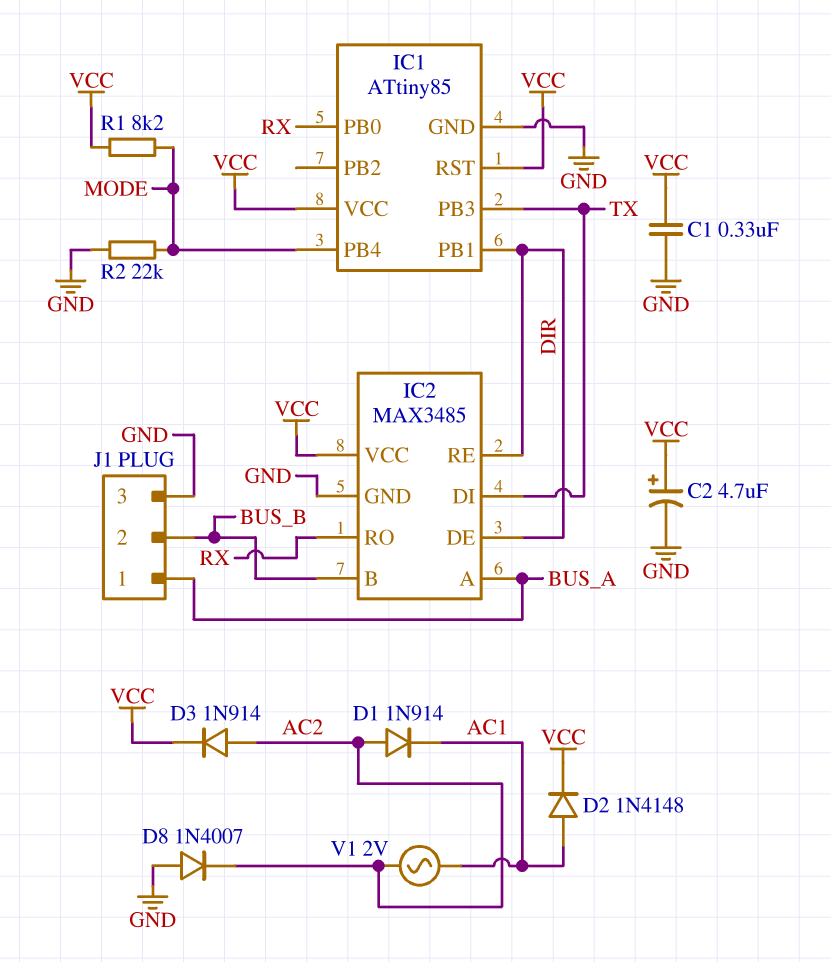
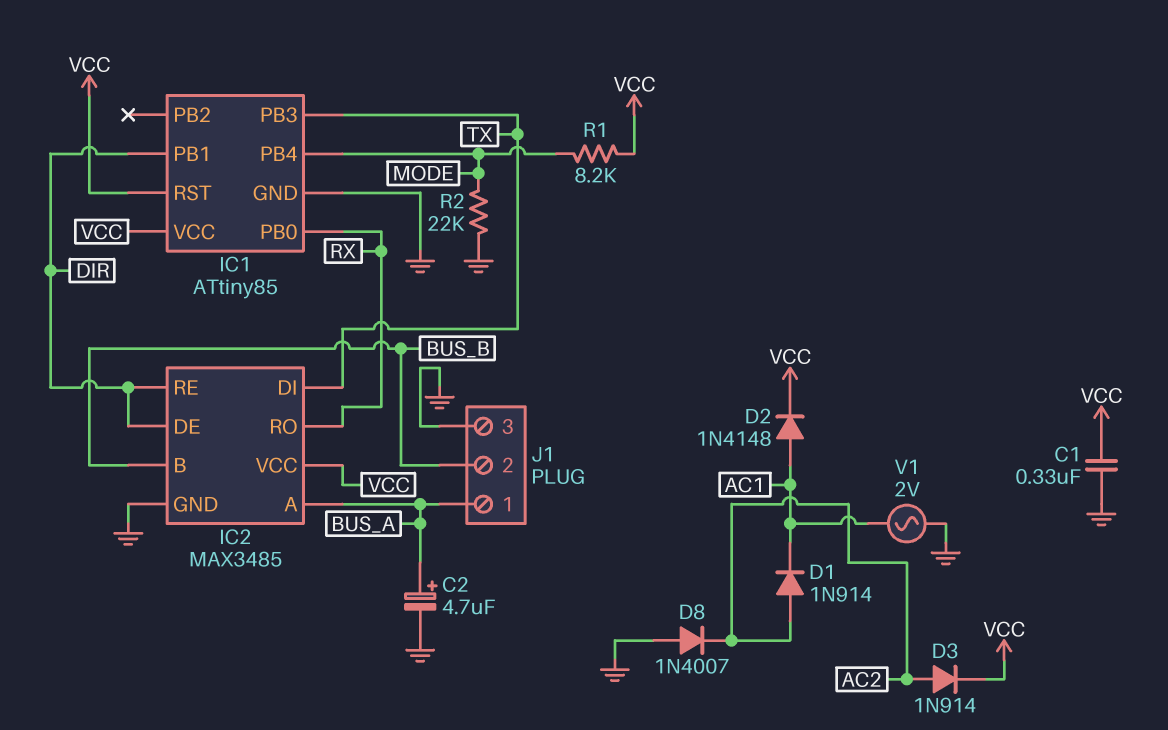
C2: 4.7uF (plus VCC, minus GND) -> 4.7uF (plus BUS_A, minus GND)
V1: AC 2V (AC1, AC2) -> AC 2V (AC1, GND)

